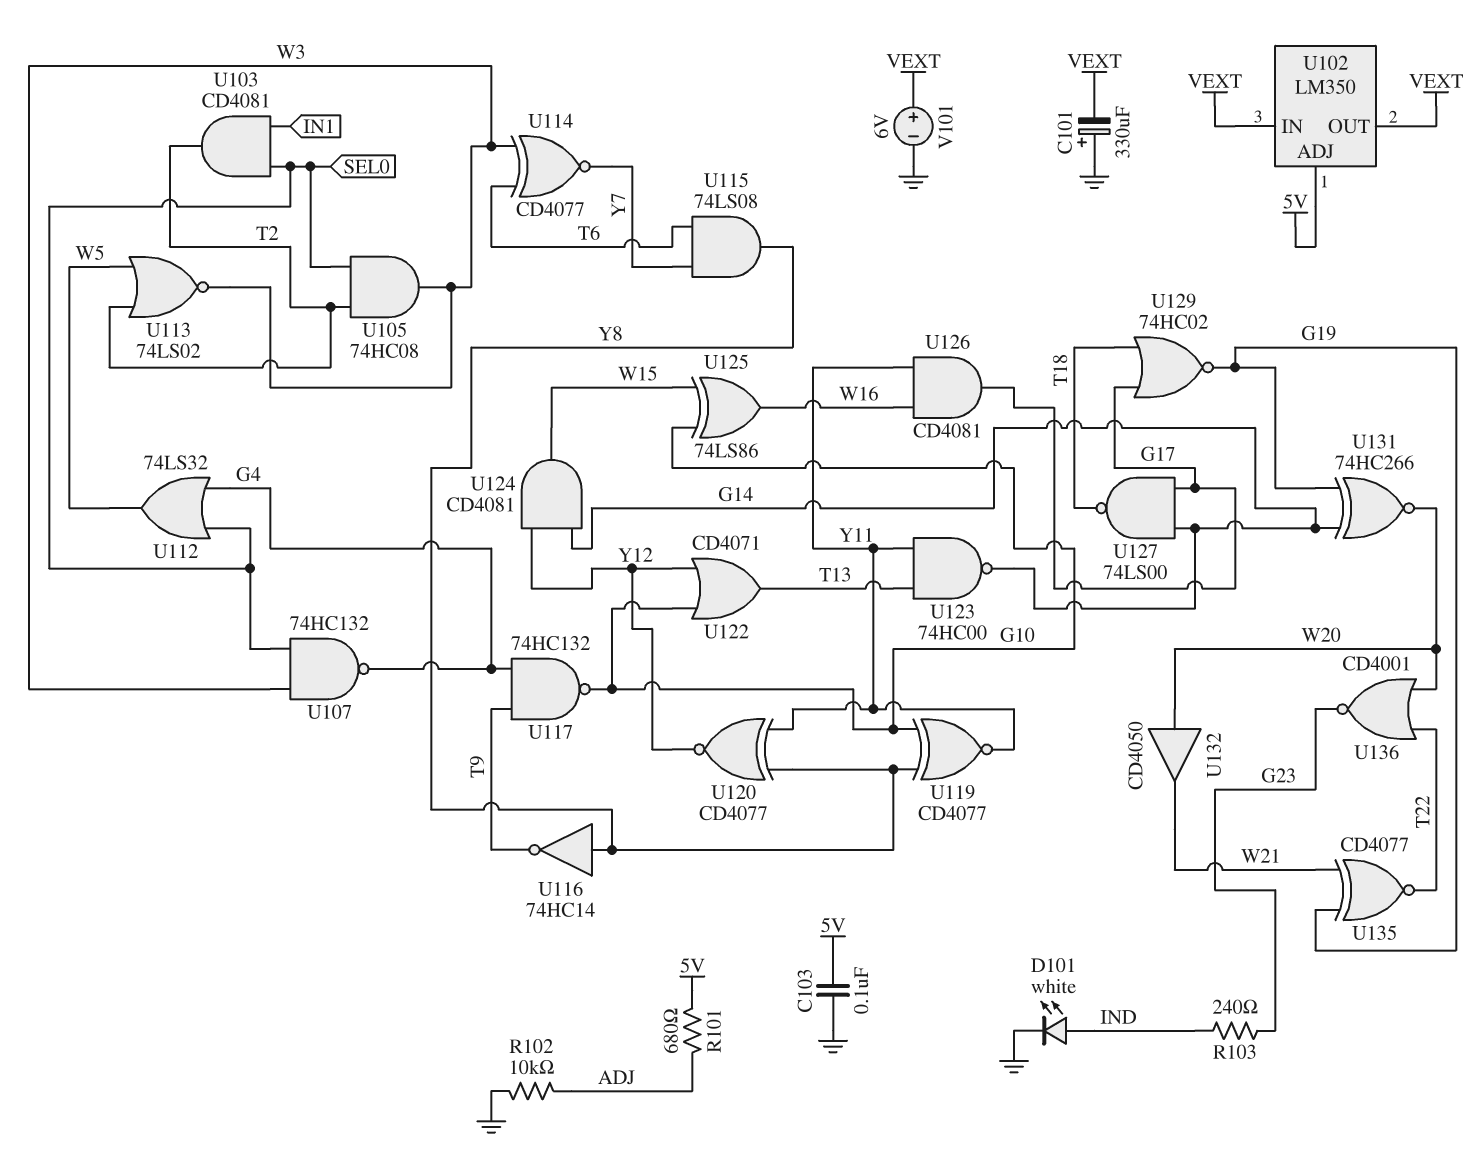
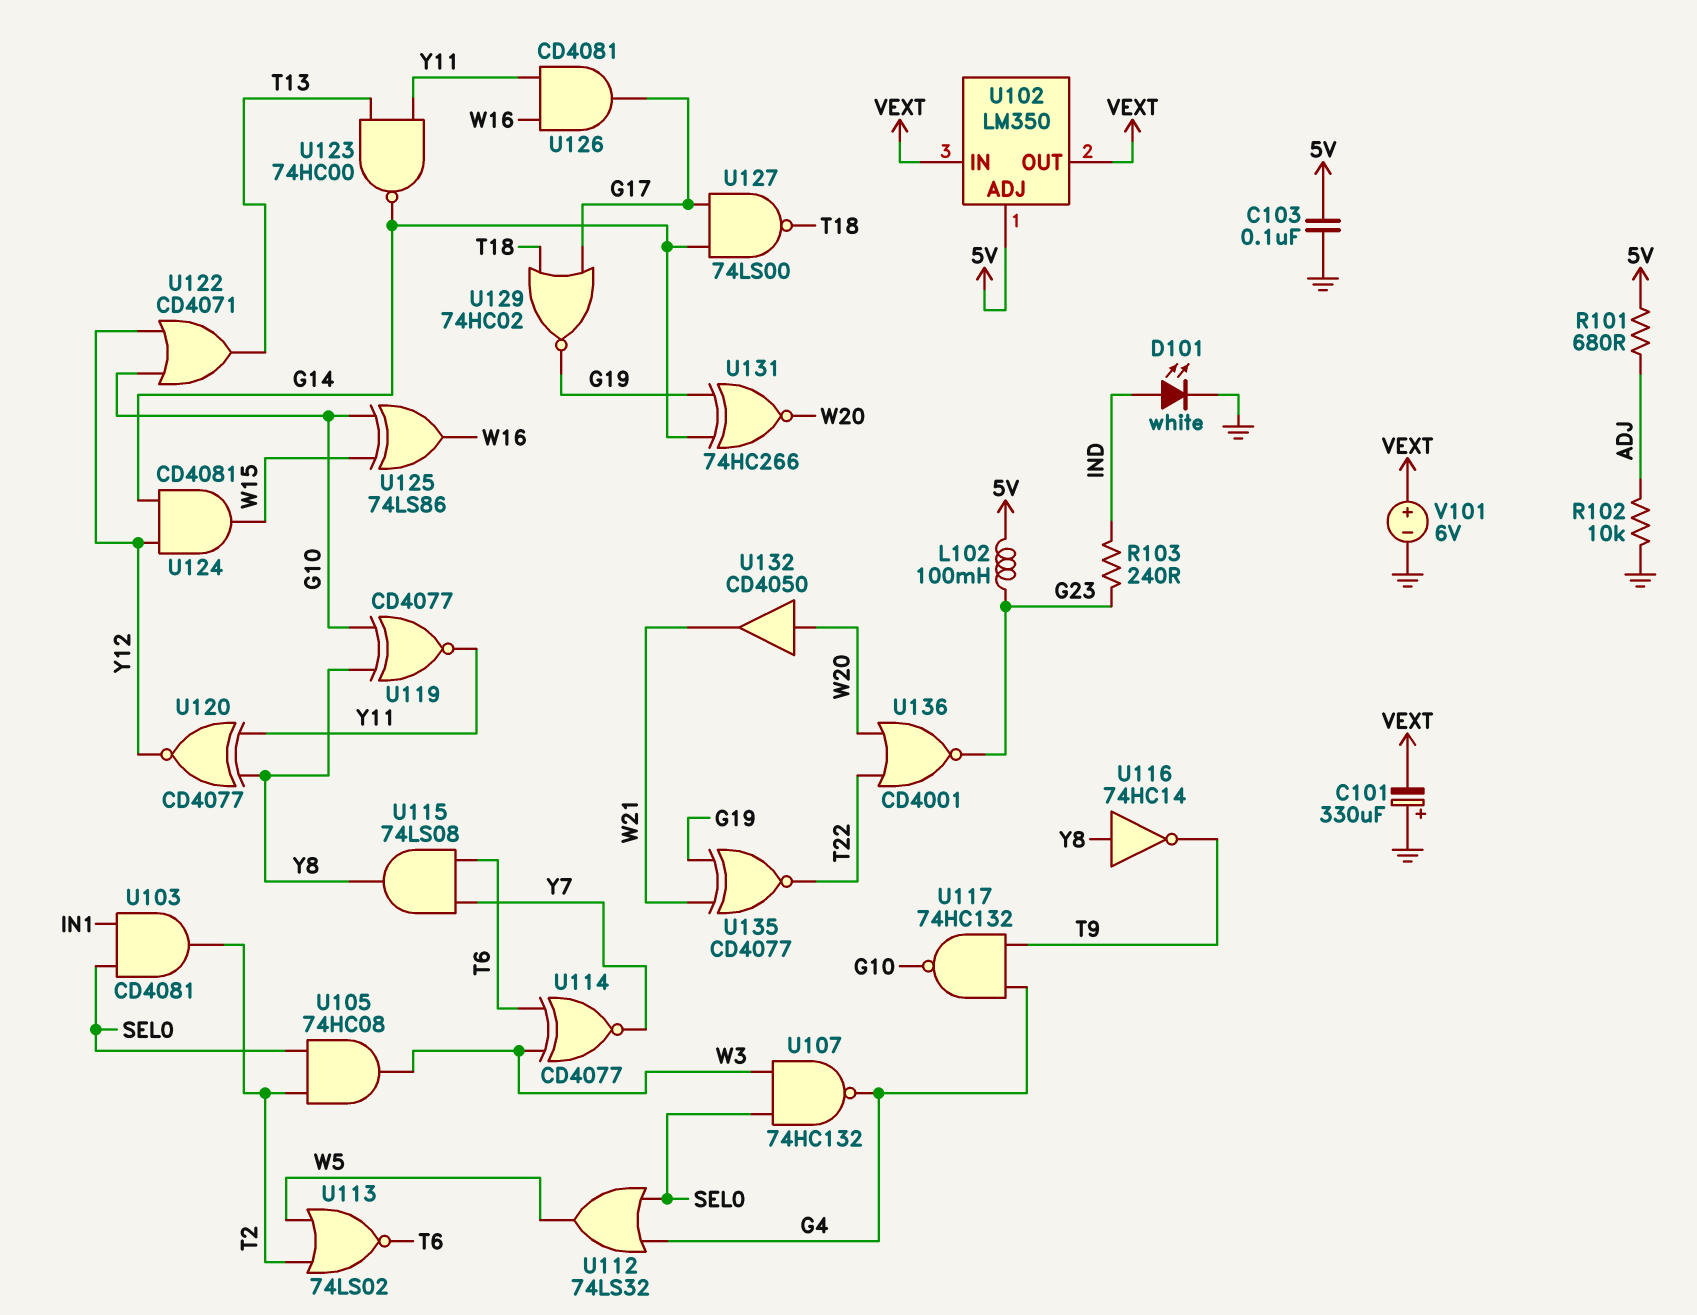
L102: none -> 100mH (5V, G23)
U113: NOR 74LS02 (in T2, in W5, out W3) -> NOR 74LS02 (in T2, in W5, out T6)

